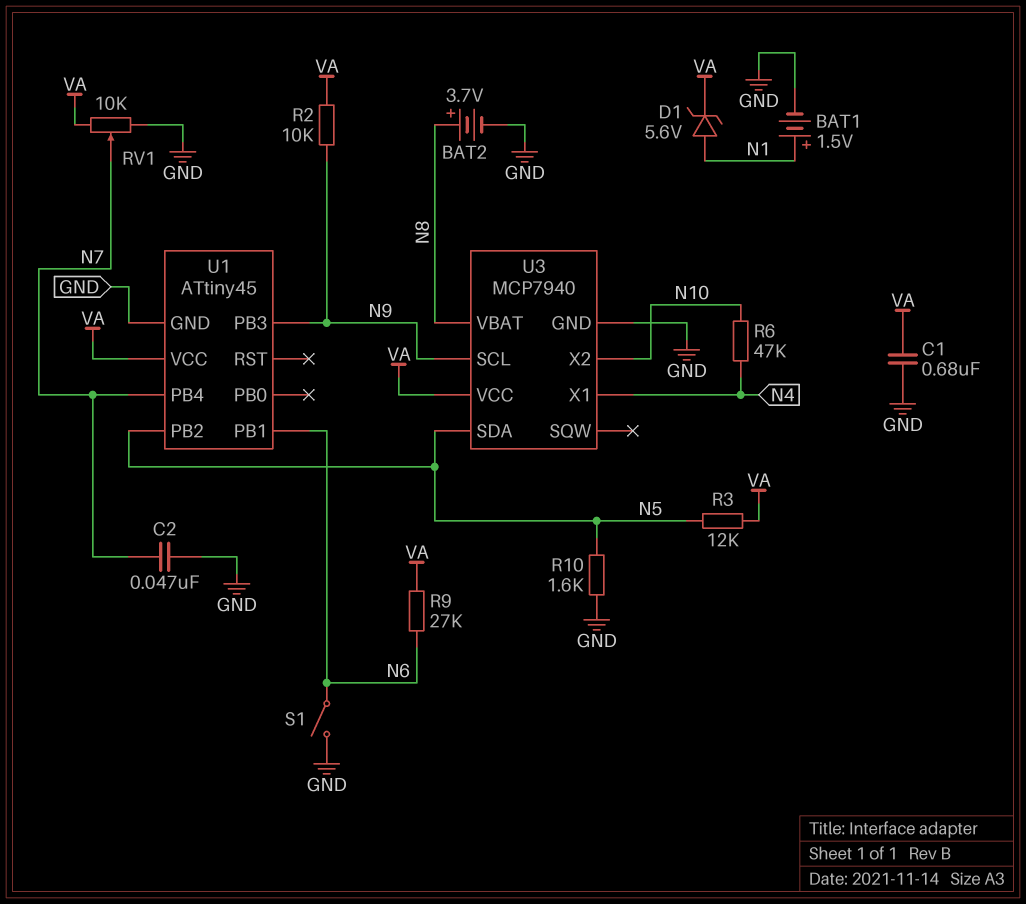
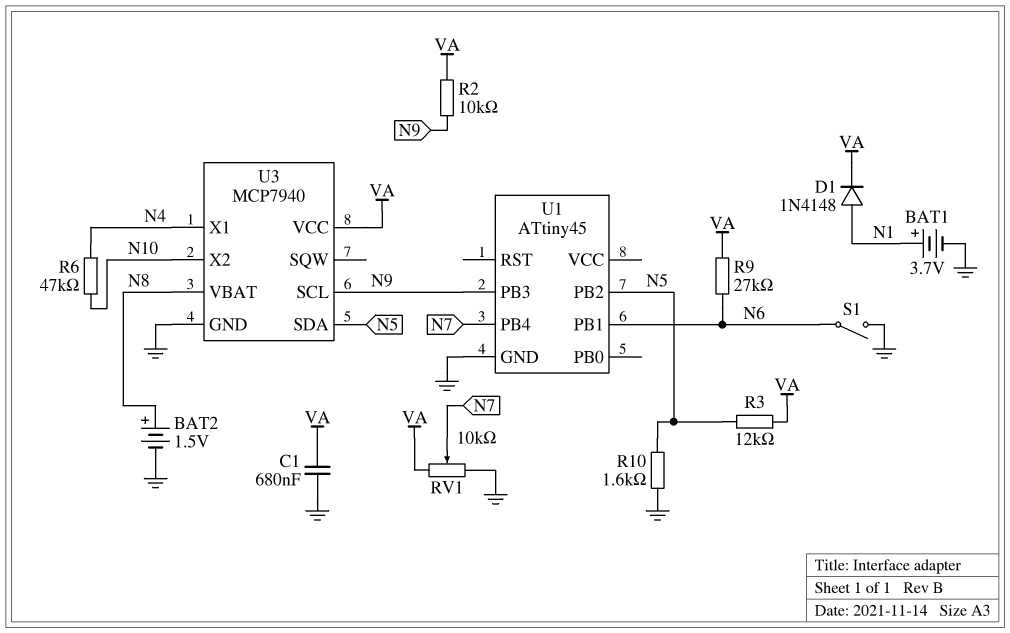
BAT1: 1.5V (plus N1, minus GND) -> 3.7V (plus N1, minus GND)
BAT2: 3.7V (plus N8, minus GND) -> 1.5V (plus N8, minus GND)
C2: 47nF (GND, N7) -> none
D1: zener 5.6V (A N1, K VA) -> diode 1N4148 (A N1, K VA)
U1 pin VCC: VA -> none

